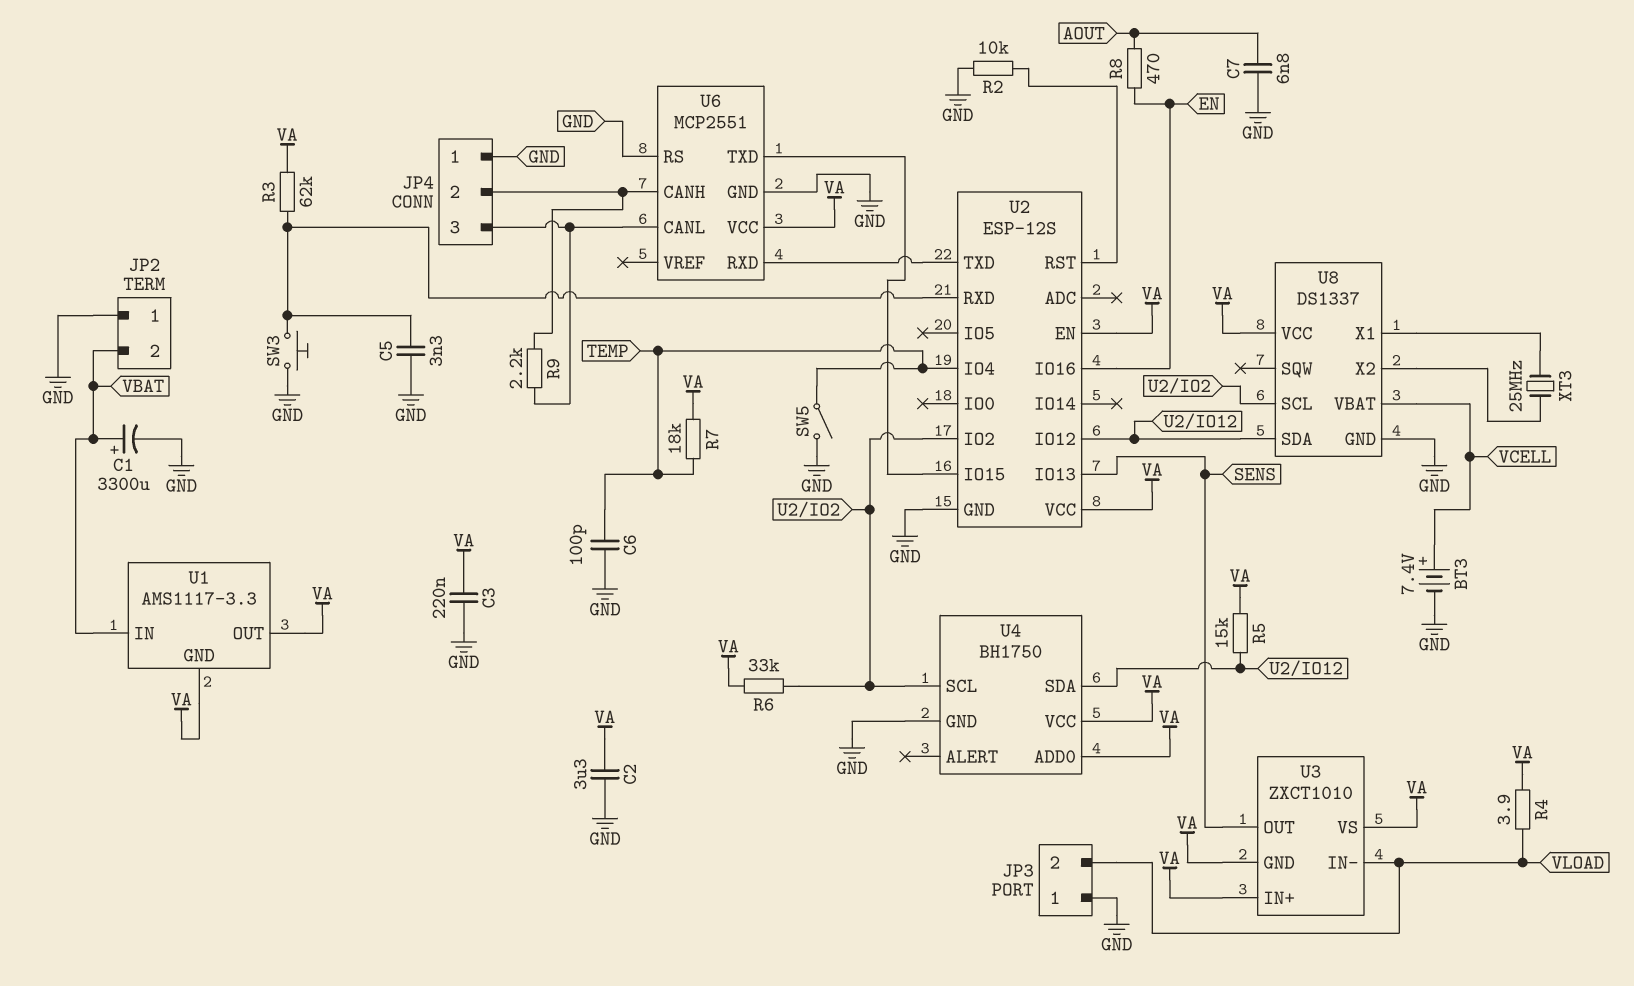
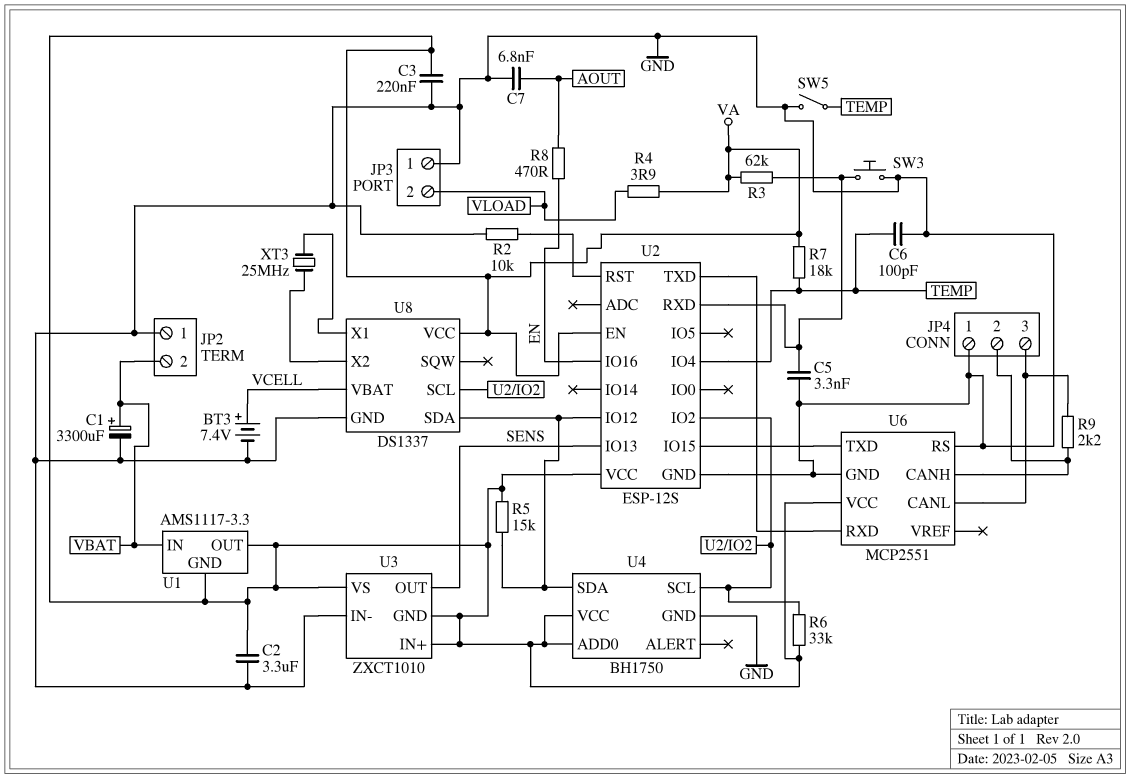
U3 pin IN-: VLOAD -> GND

